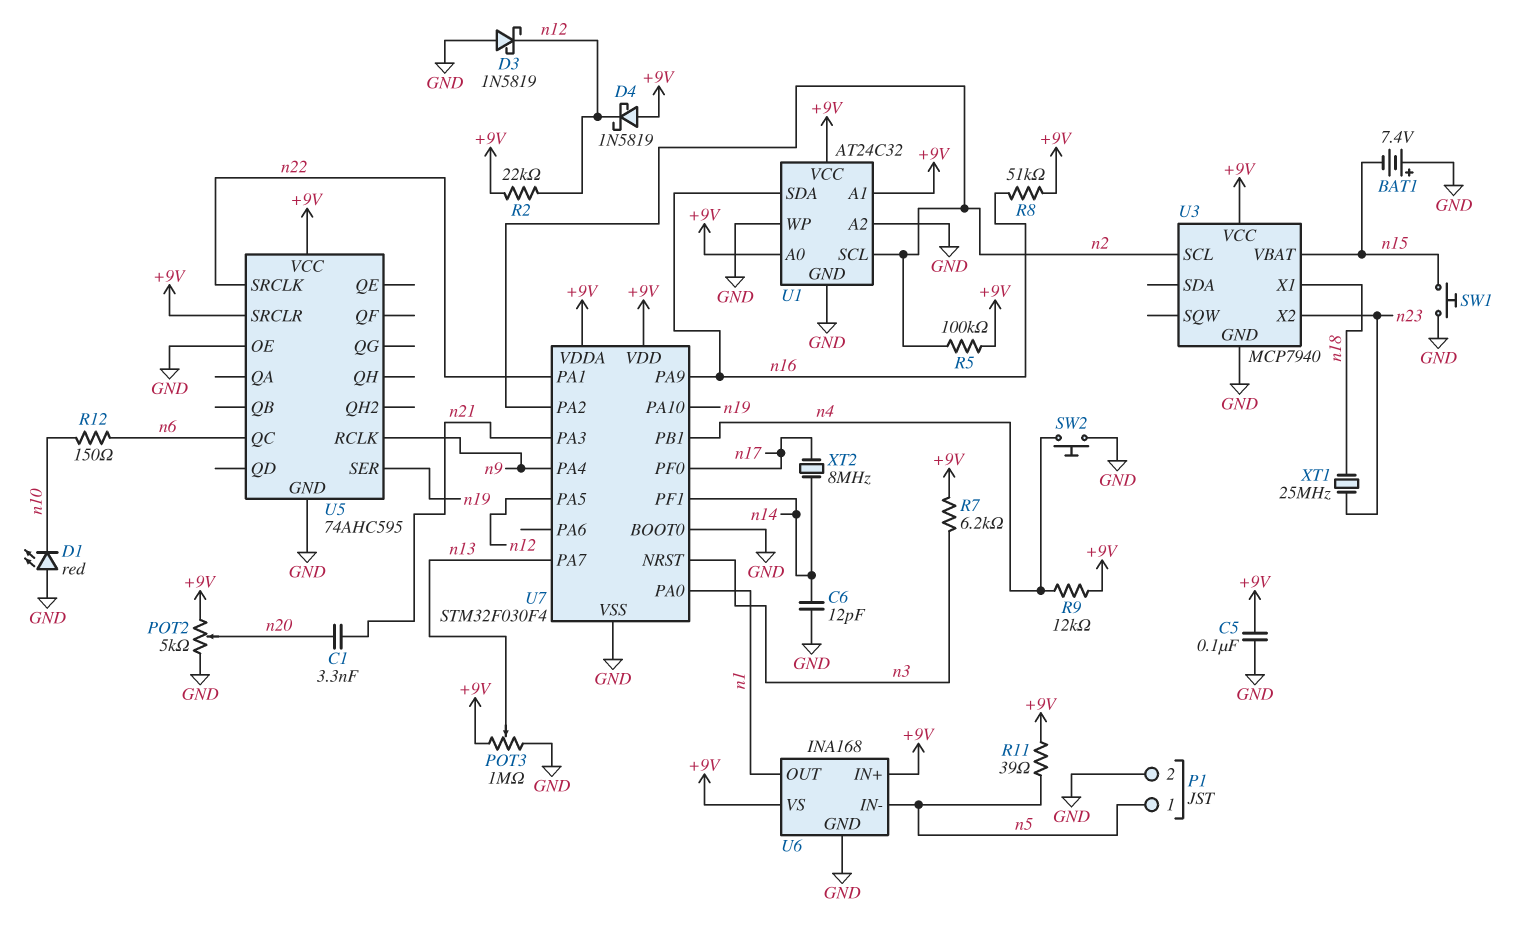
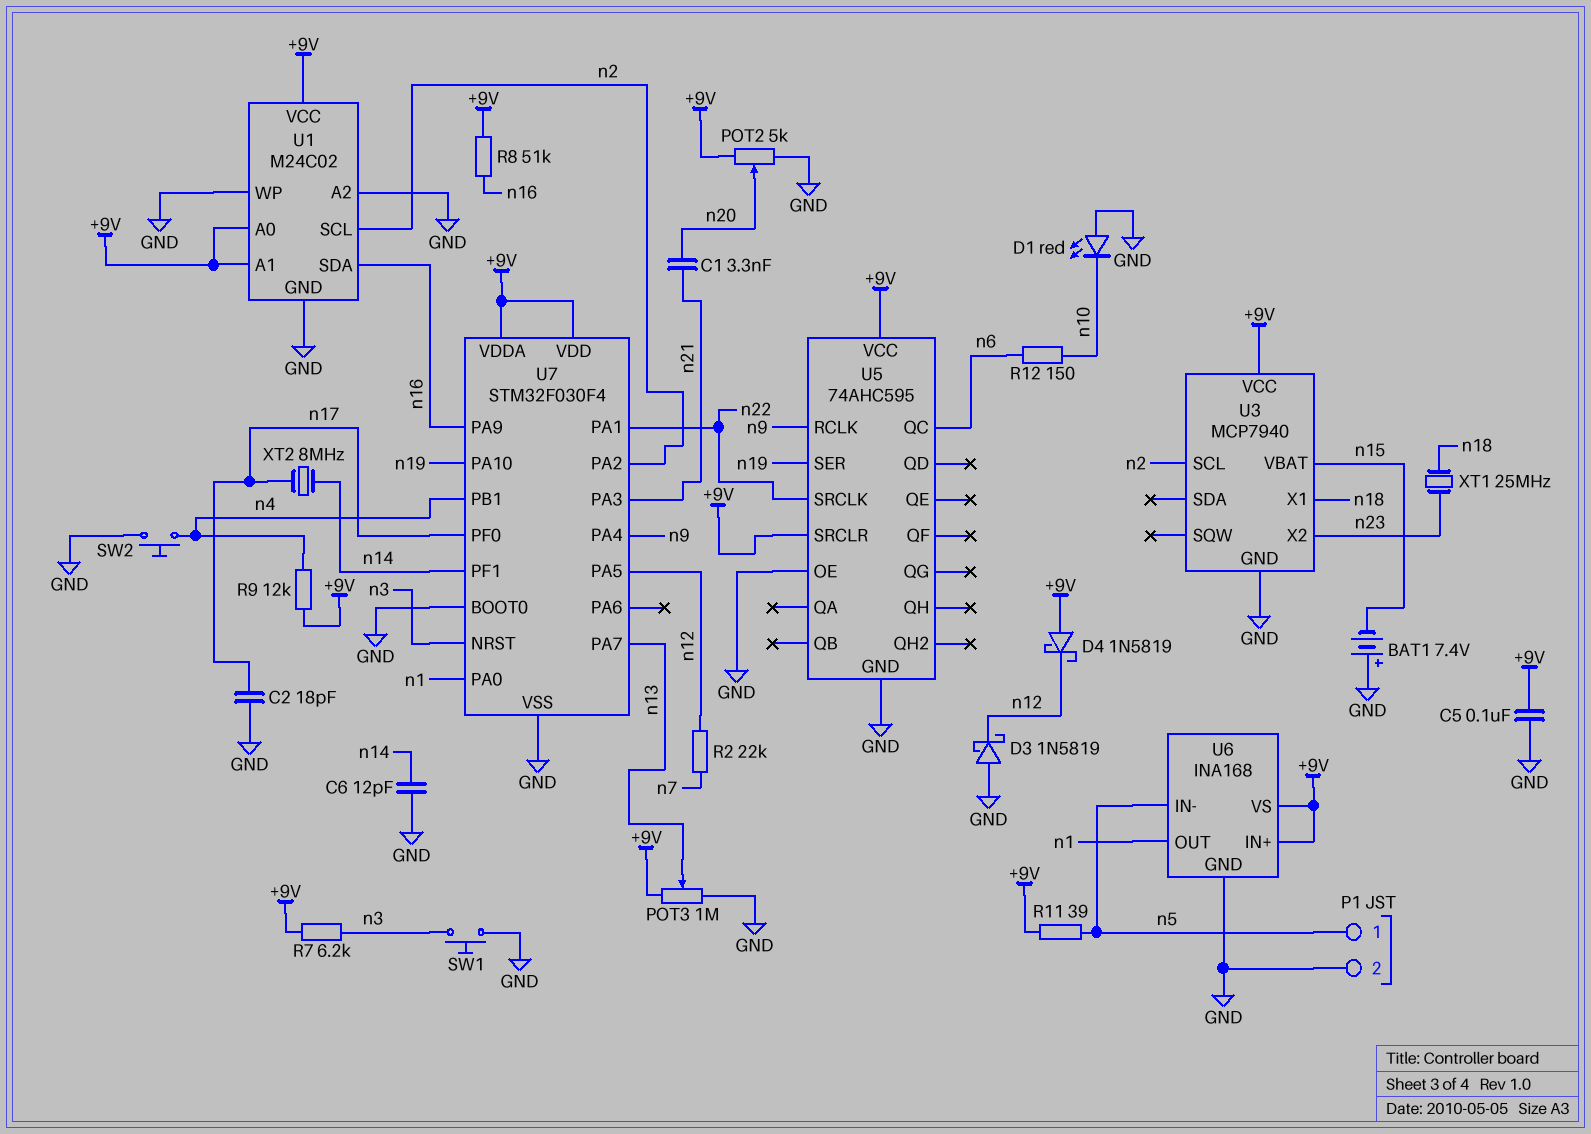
C2: none -> 18pF (GND, n17)
R2: 22k (+9V, n12) -> 22k (n7, n12)
R5: 100k (+9V, n2) -> none
SW1: button (GND, n15) -> button (GND, n3)
U1: AT24C32 -> M24C02

